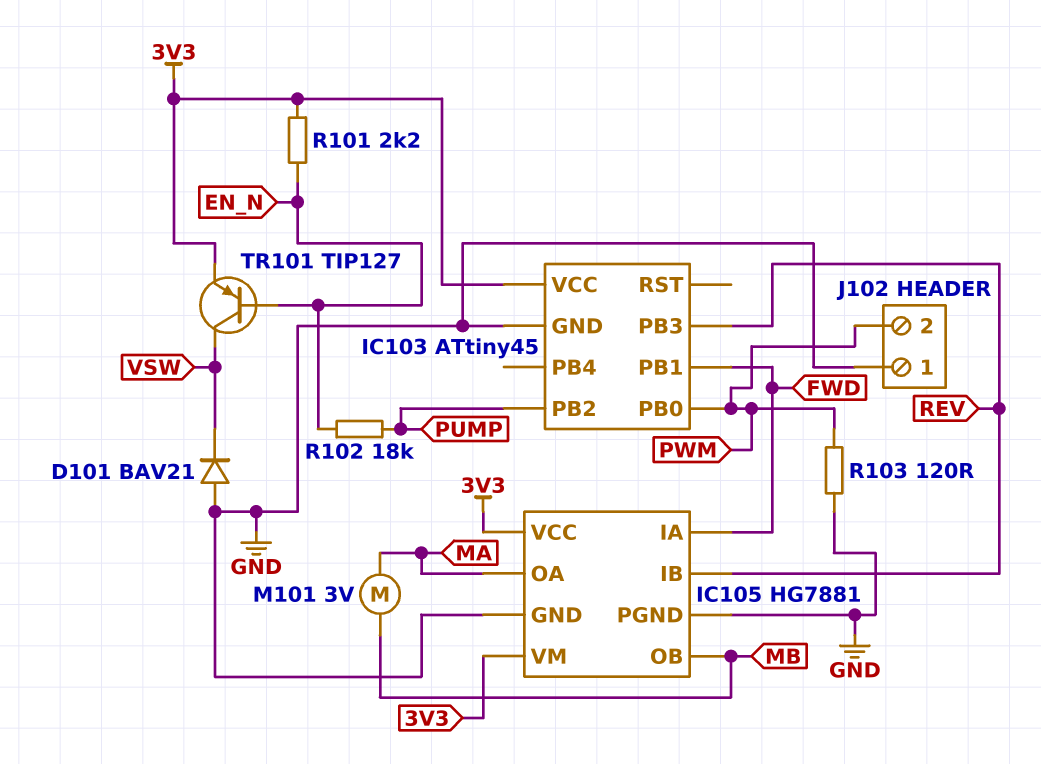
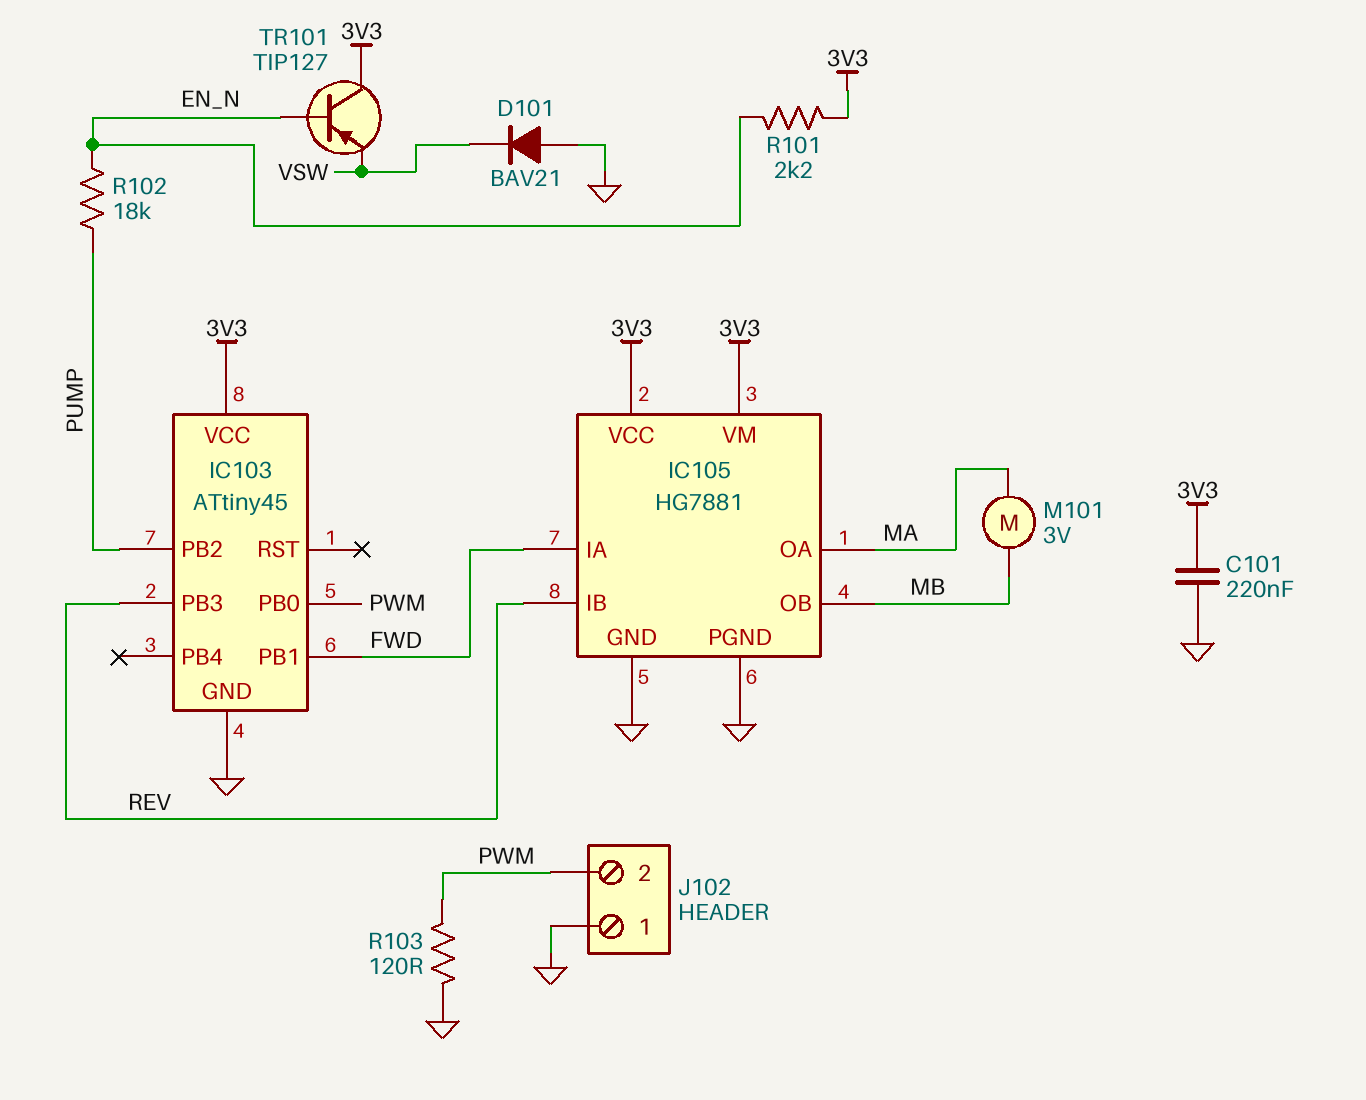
C101: none -> 220nF (3V3, GND)
TR101: PNP TIP127 (B EN_N, C VSW, E 3V3) -> PNP TIP127 (B EN_N, C 3V3, E VSW)

